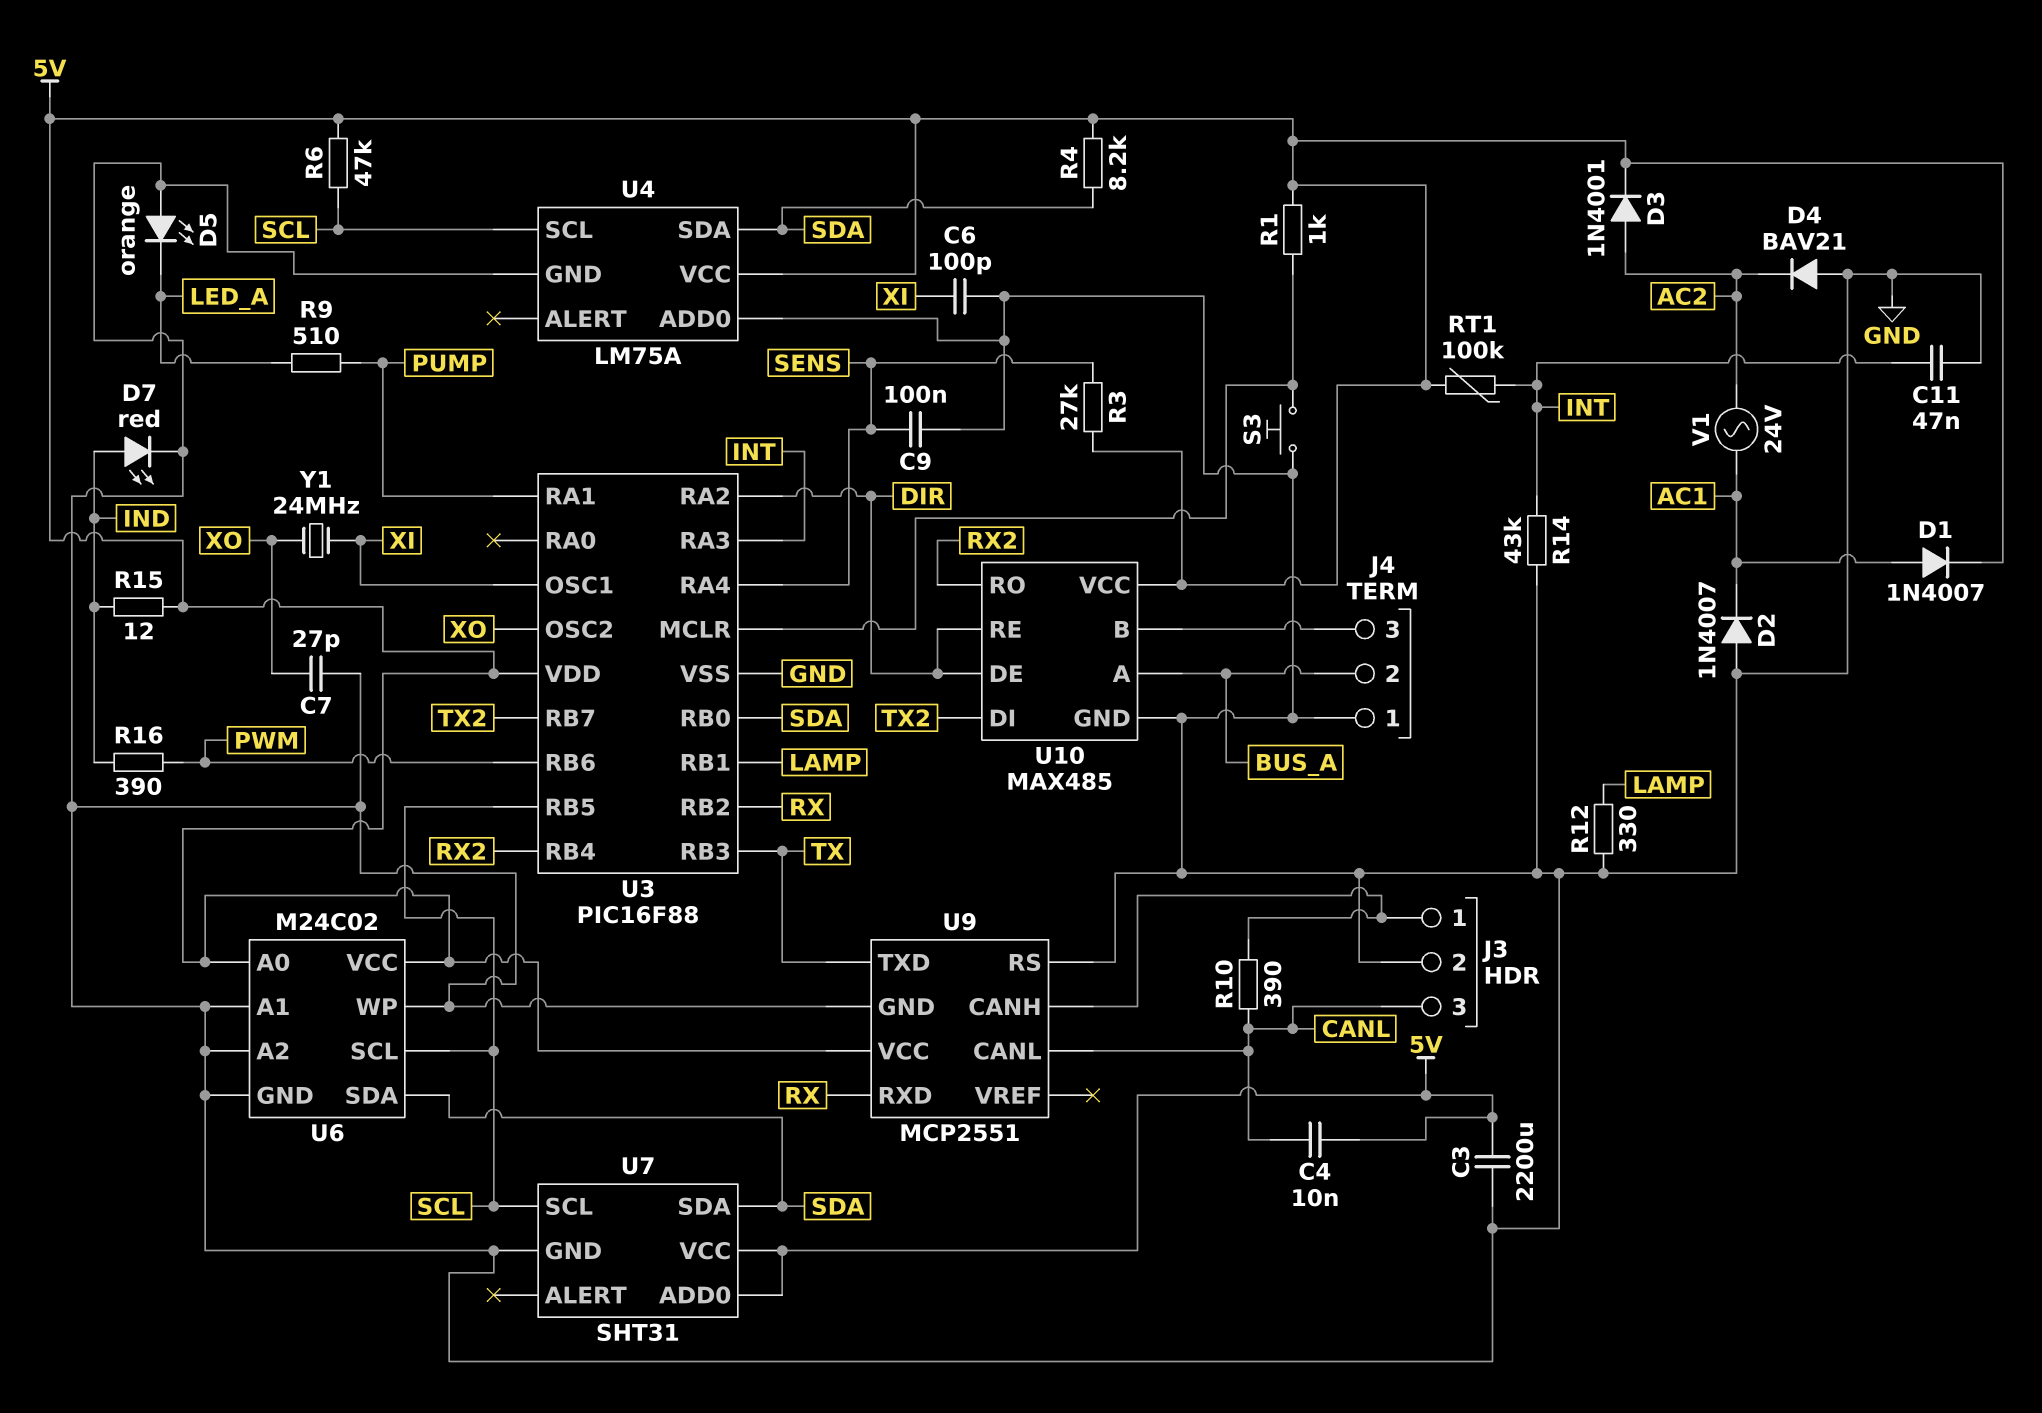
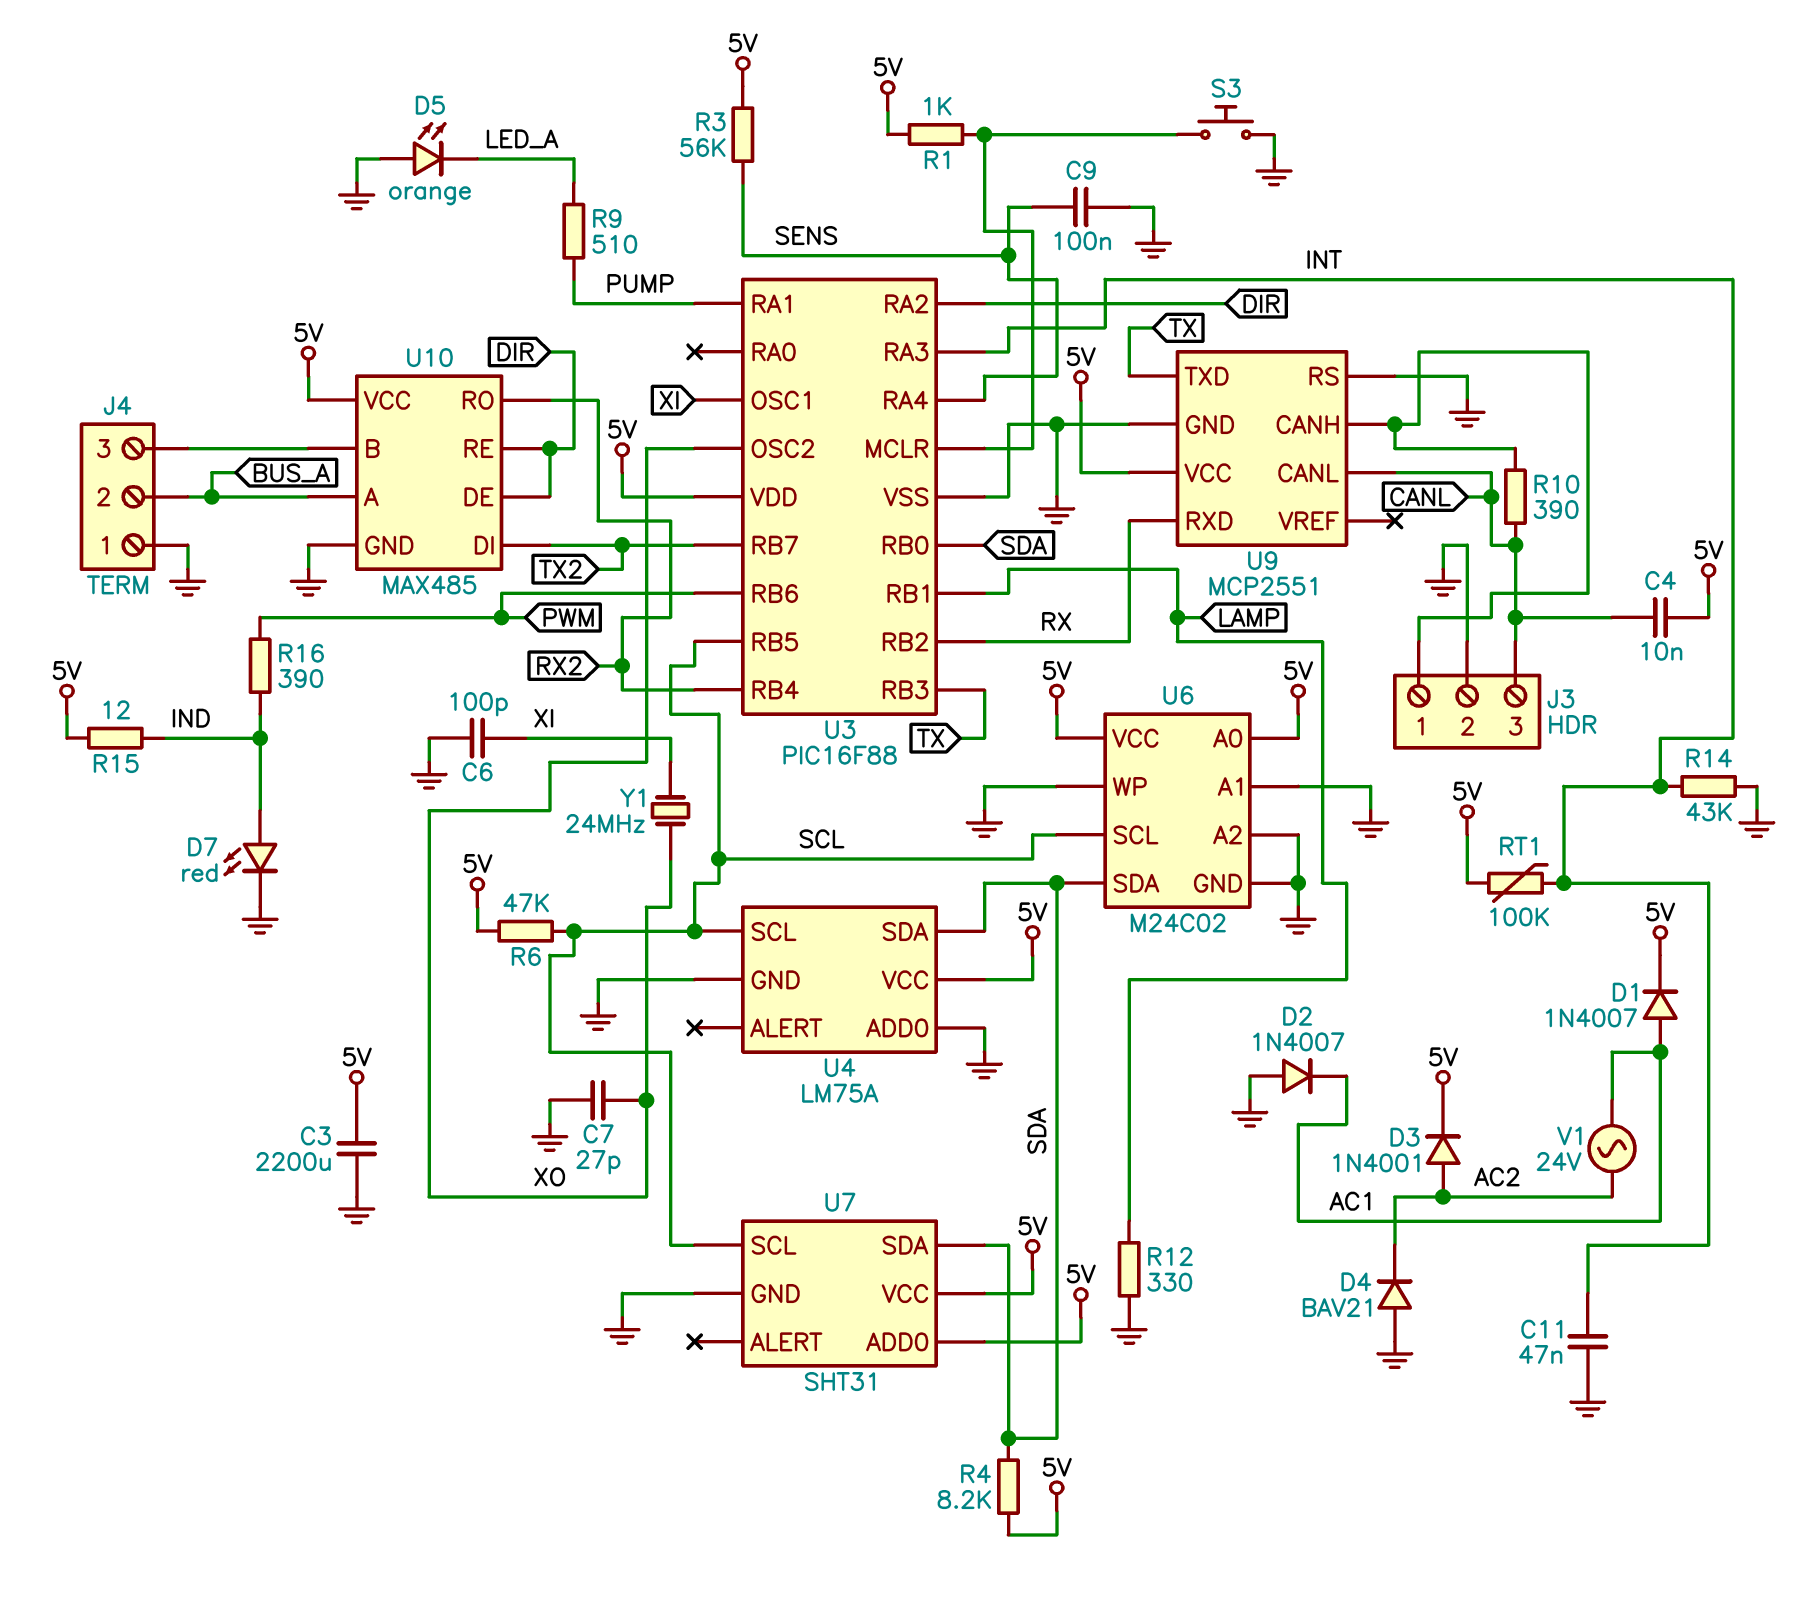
R3: 27k (5V, SENS) -> 56k (5V, SENS)

